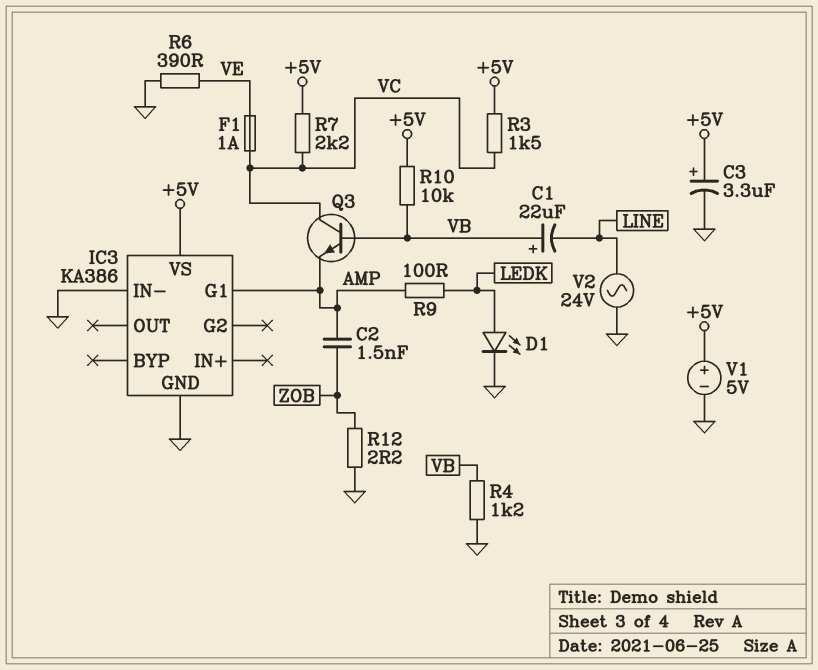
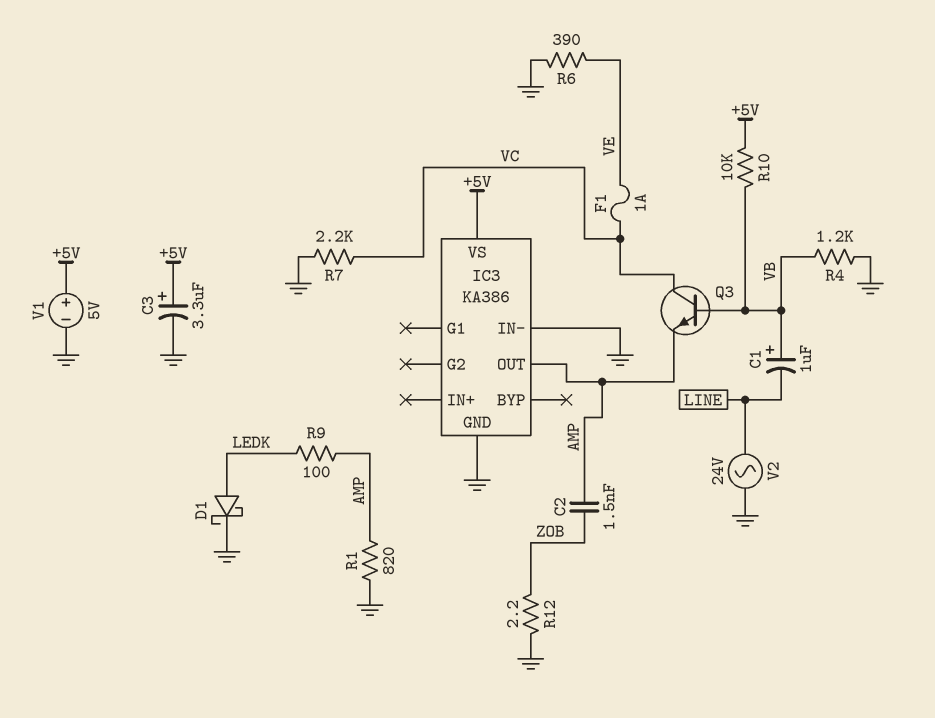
C1: 22uF (plus VB, minus LINE) -> 1uF (plus VB, minus LINE)
D1: LED (A LEDK, K GND) -> schottky (A LEDK, K GND)
IC3 pin G1: AMP -> none
IC3 pin OUT: none -> AMP
R1: none -> 820 (AMP, GND)
R3: 1.5k (+5V, VC) -> none
R7: 2.2k (+5V, VC) -> 2.2k (GND, VC)

